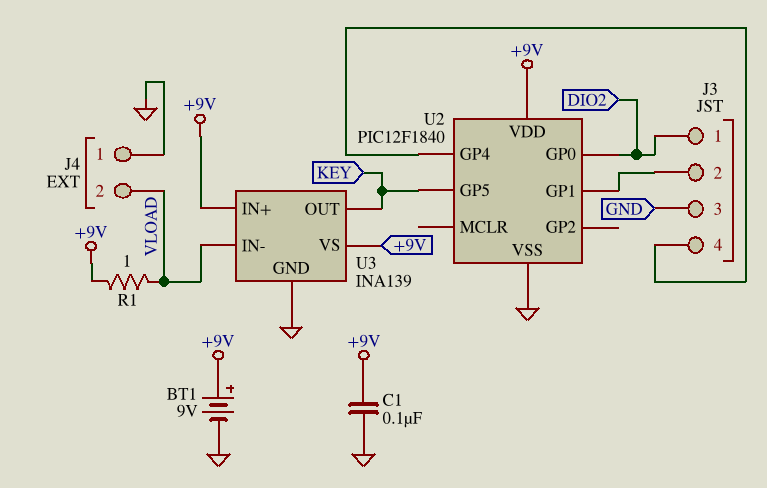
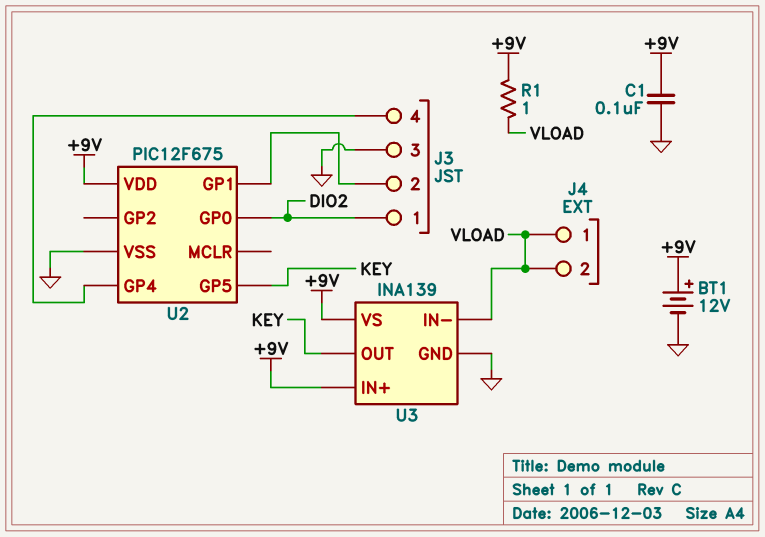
BT1: 9V (plus +9V, minus GND) -> 12V (plus +9V, minus GND)
J4 pin 1: GND -> VLOAD
U2: PIC12F1840 -> PIC12F675

